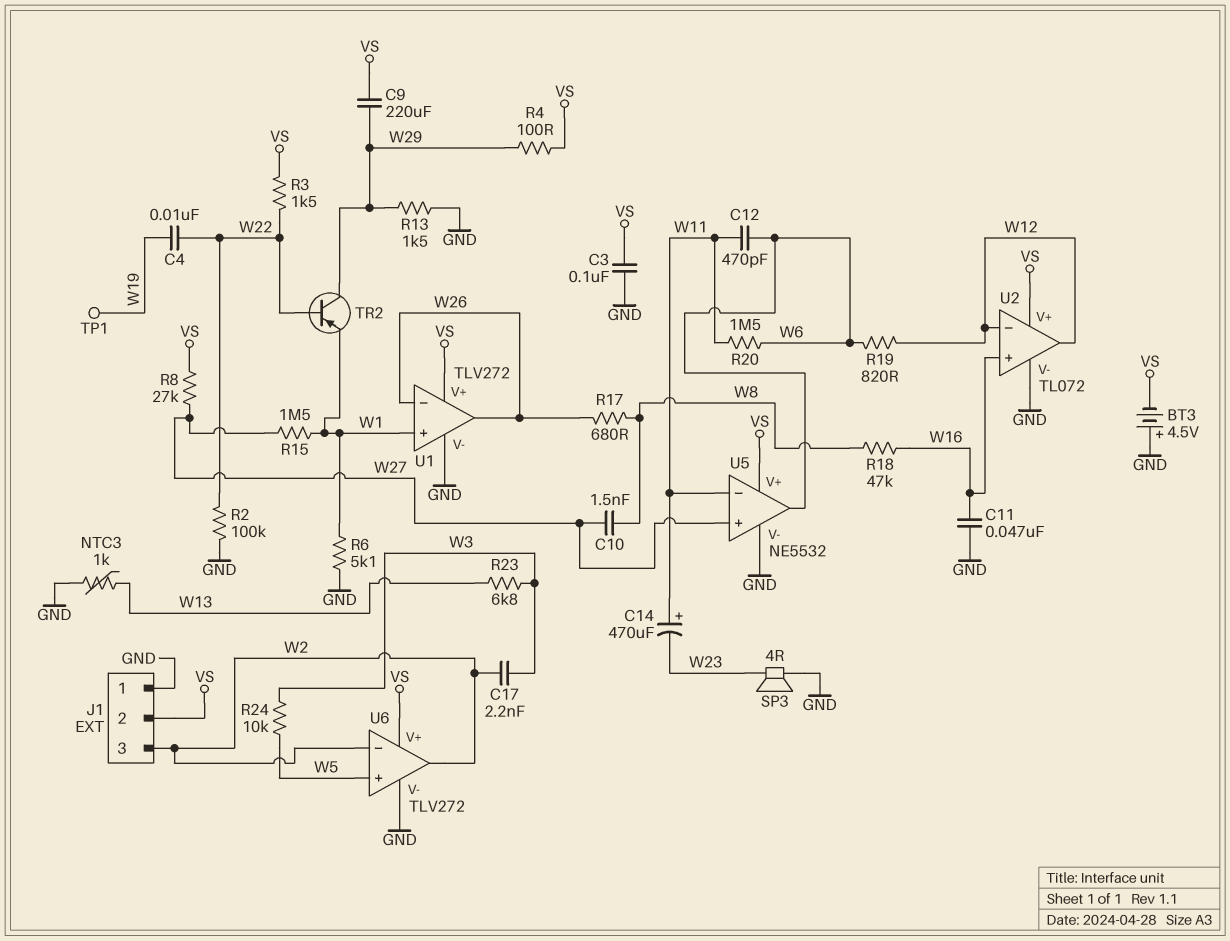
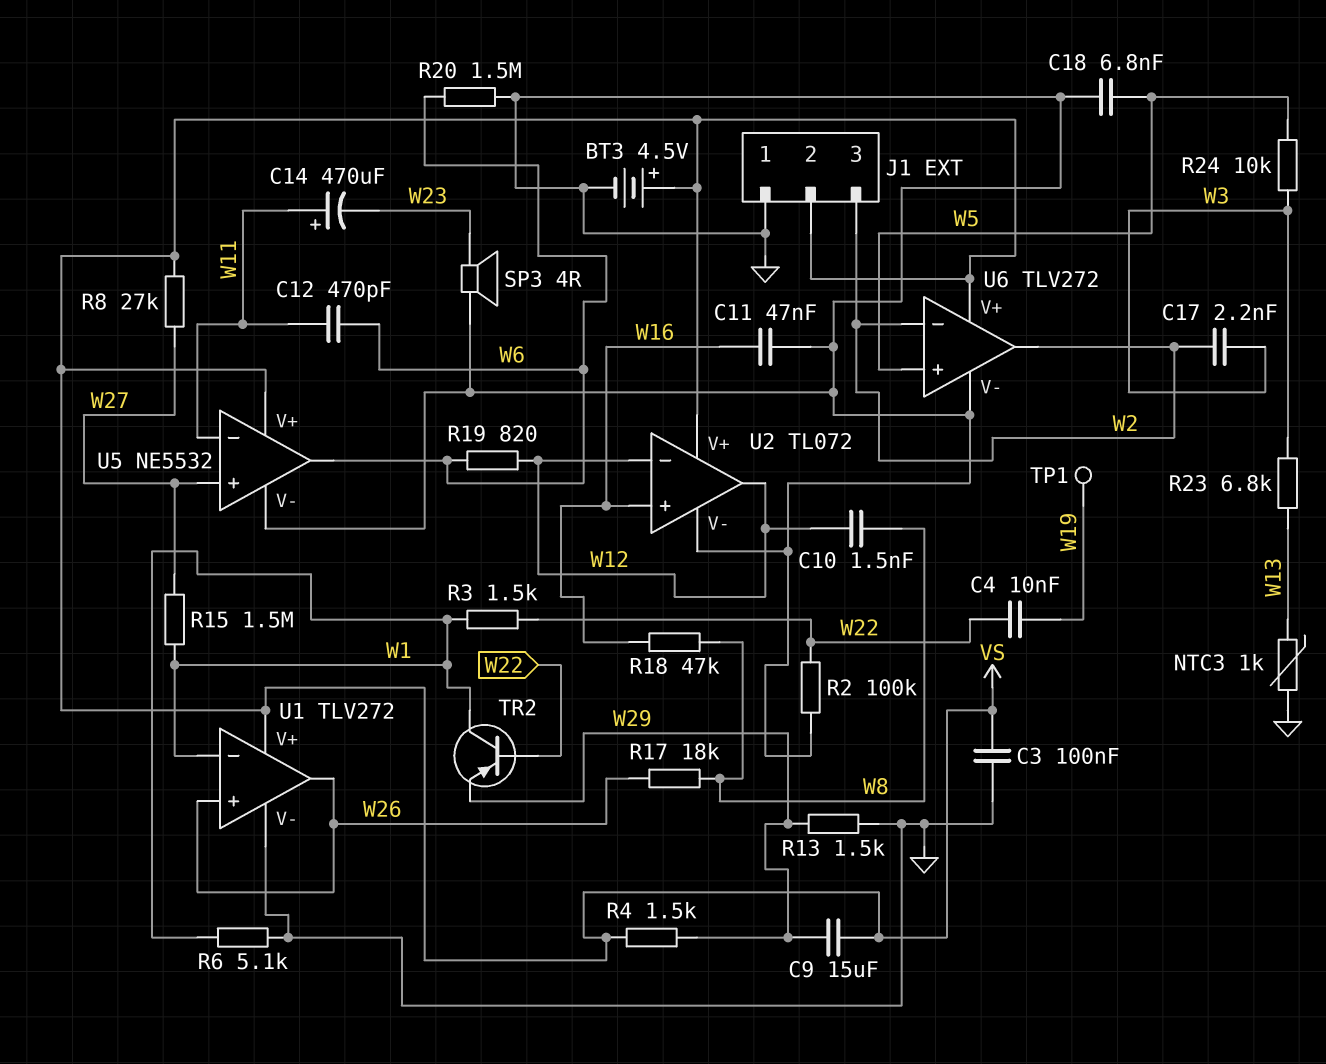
BT3: 4.5V (plus GND, minus VS) -> 4.5V (plus VS, minus GND)
C9: 220uF (VS, W29) -> 15uF (VS, W29)
C10: 1.5nF (W8, W27) -> 1.5nF (W8, W12)
C18: none -> 6.8nF (GND, W5)
R3: 1.5k (VS, W22) -> 1.5k (W1, W22)
R4: 100 (VS, W29) -> 1.5k (VS, W29)
R17: 680 (W8, W26) -> 18k (W8, W26)
R20: 1.5M (W6, W11) -> 1.5M (GND, W6)
TR2: PNP (B W22, C W29, E W1) -> PNP (B W22, C W1, E W29)
U1 pin in+: W1 -> W26
U1 pin in-: W26 -> W1

